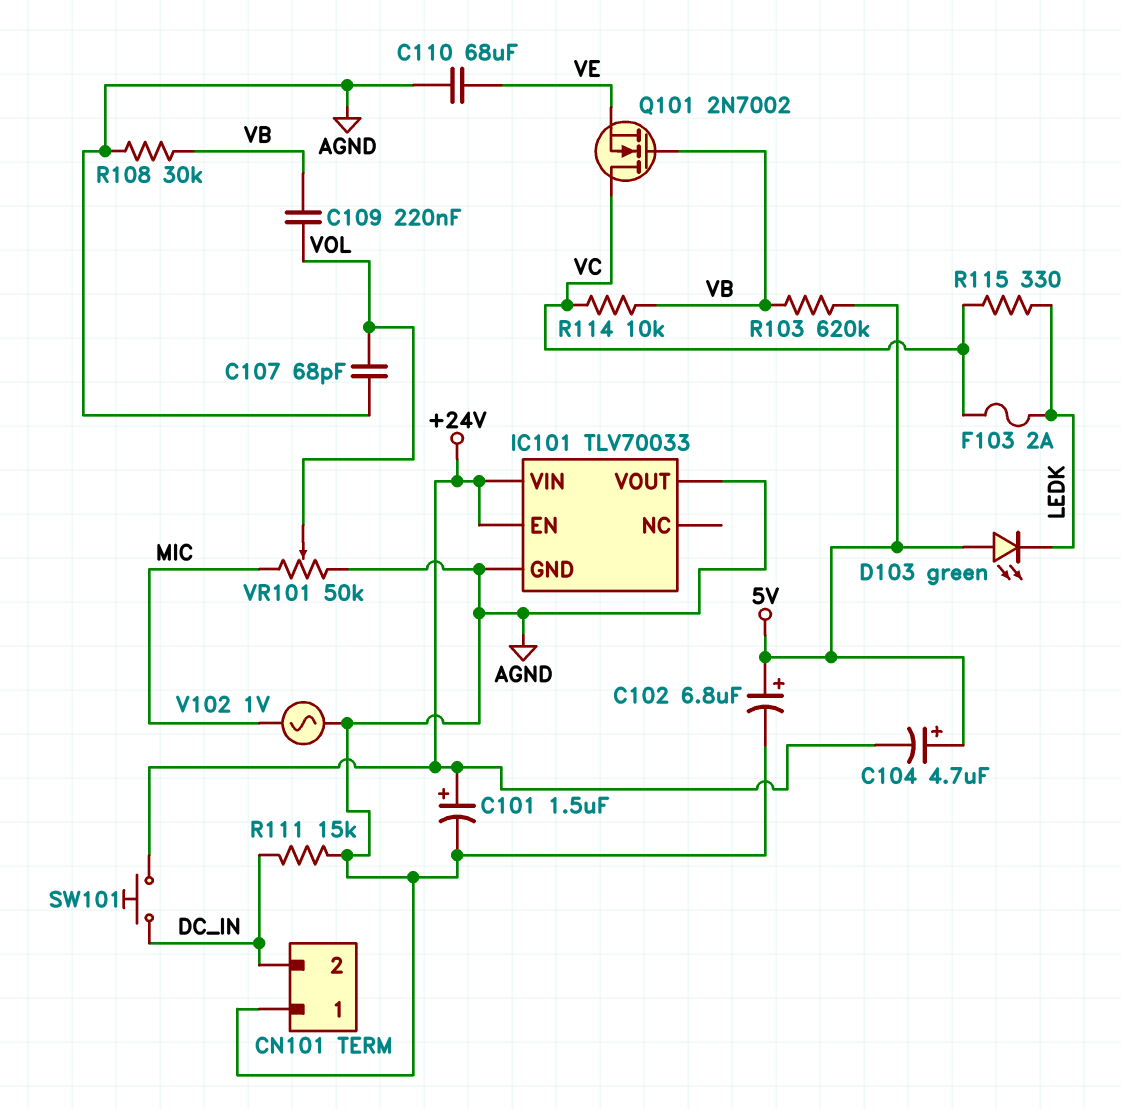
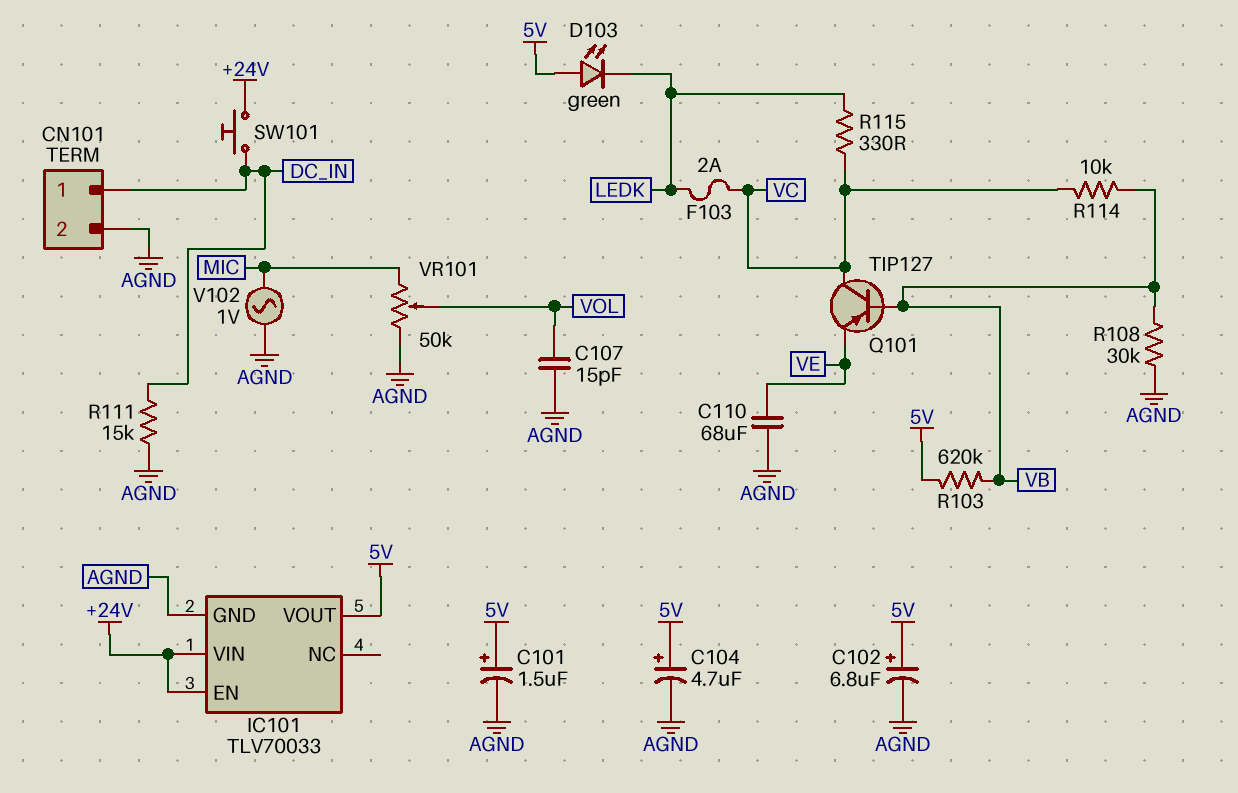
C101: 1.5uF (plus +24V, minus AGND) -> 1.5uF (plus 5V, minus AGND)
C104: 4.7uF (plus 5V, minus +24V) -> 4.7uF (plus 5V, minus AGND)
C107: 68pF (AGND, VOL) -> 15pF (AGND, VOL)
C109: 220nF (VB, VOL) -> none
CN101 pin 1: AGND -> DC_IN
CN101 pin 2: DC_IN -> AGND
IC101 pin VOUT: AGND -> 5V
Q101: NMOS 2N7002 (G VB, D VC, S VE) -> PNP TIP127 (B VB, C VC, E VE)

